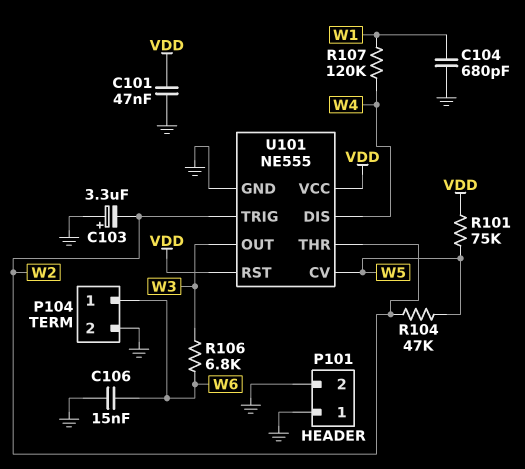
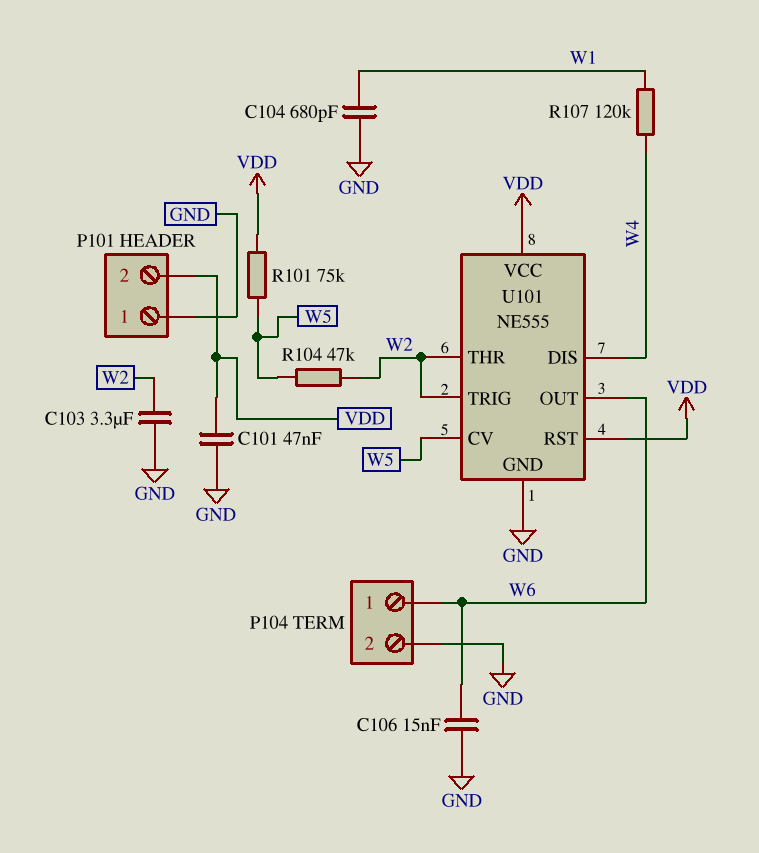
C103: 3.3uF (plus GND, minus W2) -> 3.3uF (GND, W2)
P101 pin 2: GND -> VDD
R106: 6.8k (W3, W6) -> none
U101 pin OUT: W3 -> W6

